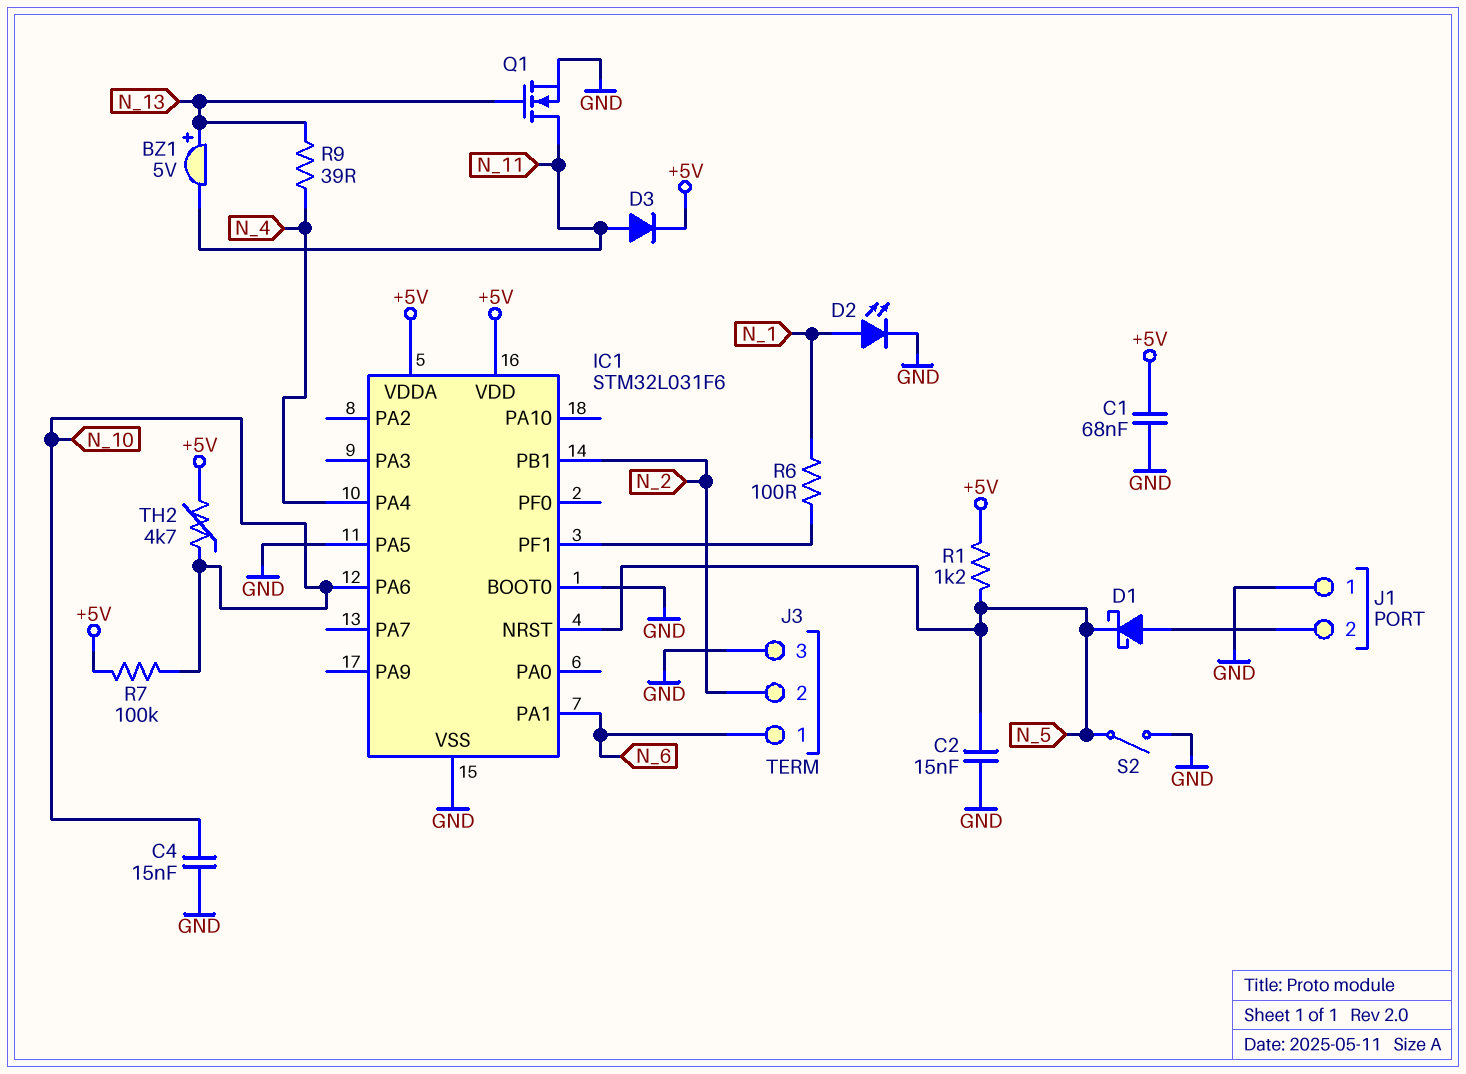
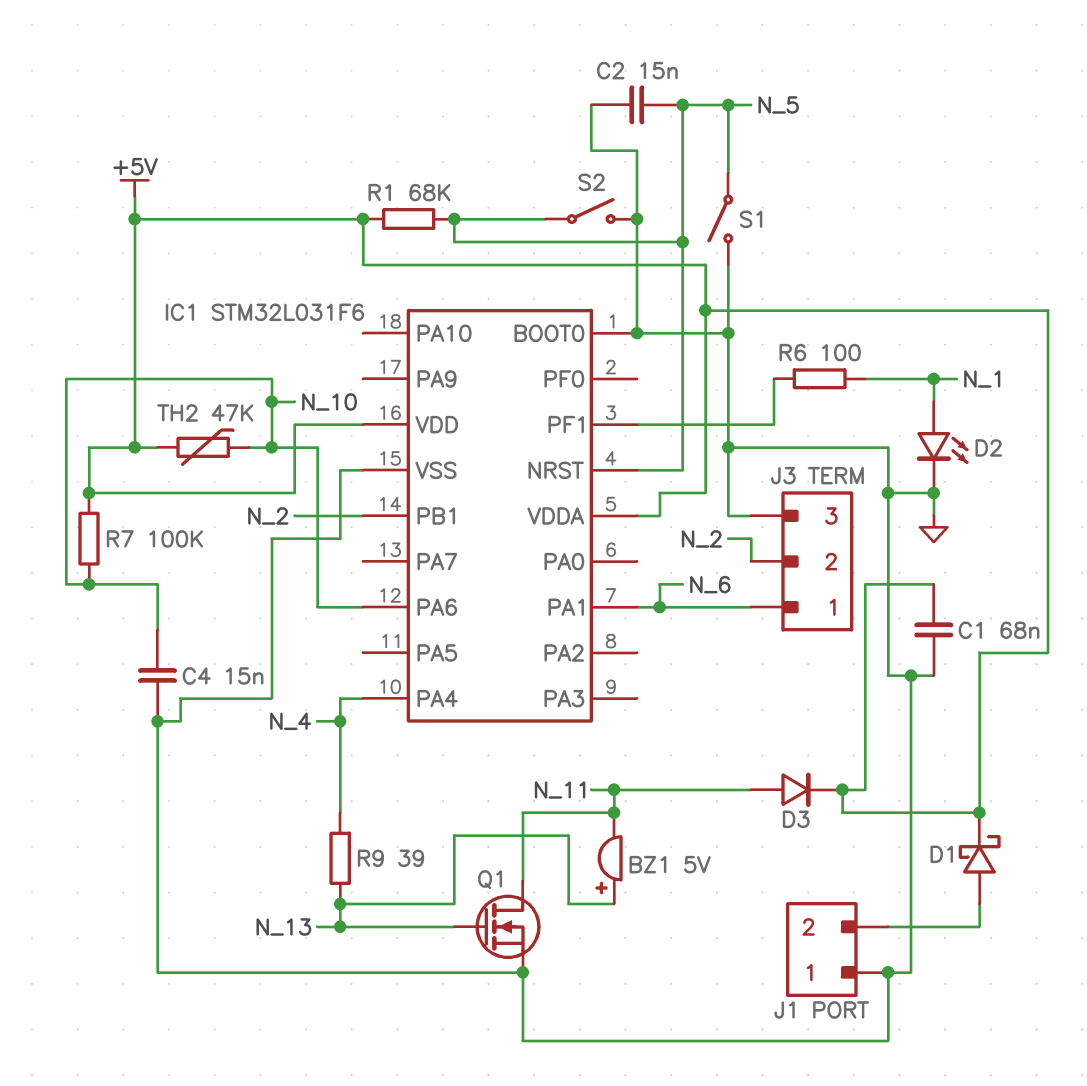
D1: schottky (A J1/2, K N_5) -> schottky (A J1/2, K +5V)
IC1 pin PA5: GND -> none
R1: 1.2k (+5V, N_5) -> 68k (+5V, N_5)
S1: none -> switch (GND, N_5)
TH2: 4.7k (+5V, N_10) -> 47k (+5V, N_10)

